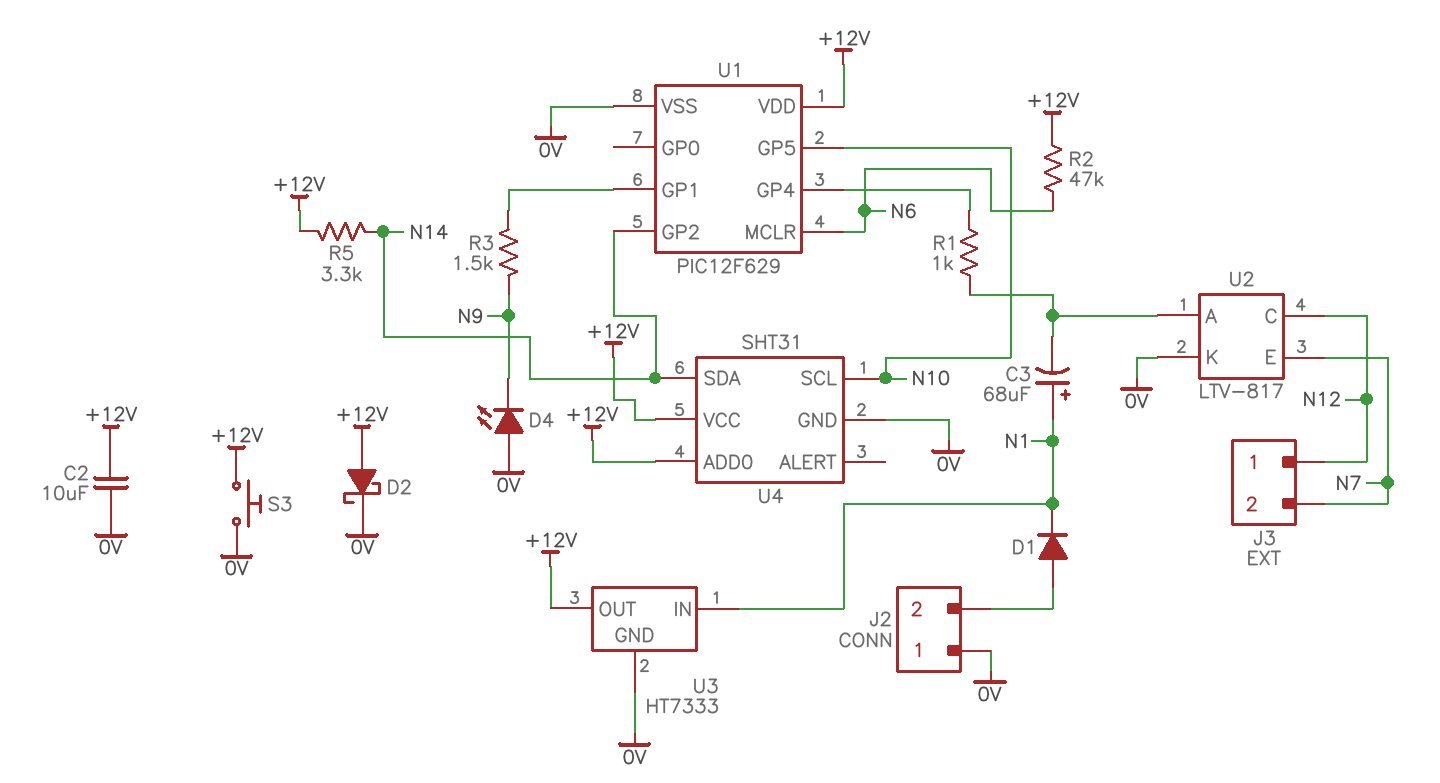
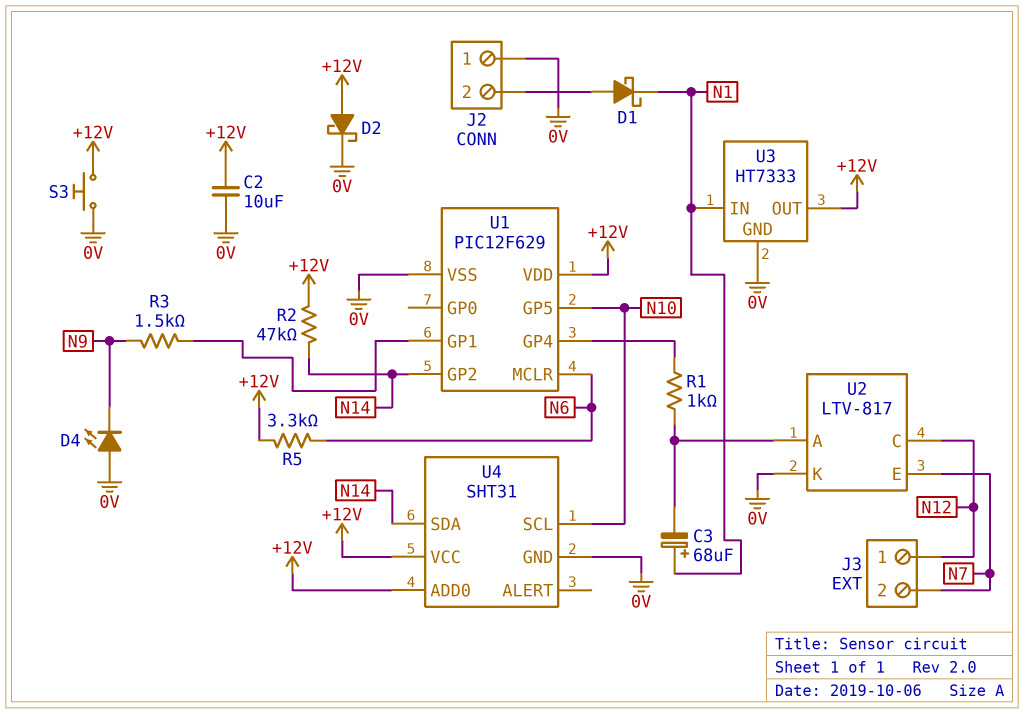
D1: diode (A J2/2, K N1) -> schottky (A J2/2, K N1)
R2: 47k (+12V, N6) -> 47k (+12V, N14)
R5: 3.3k (+12V, N14) -> 3.3k (+12V, N6)

